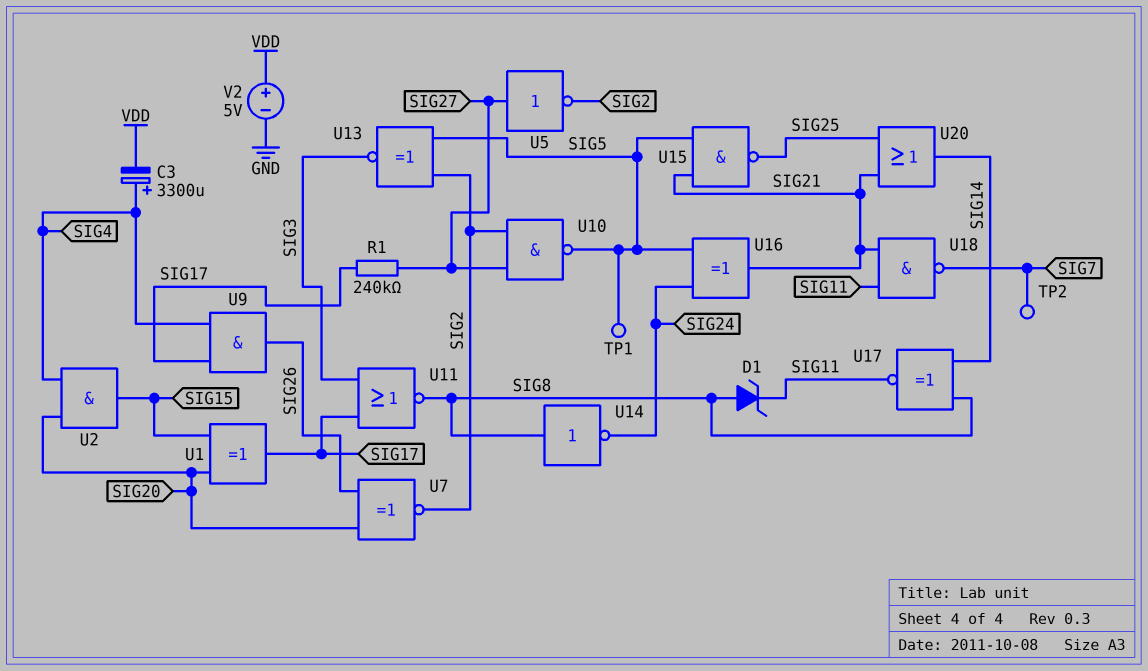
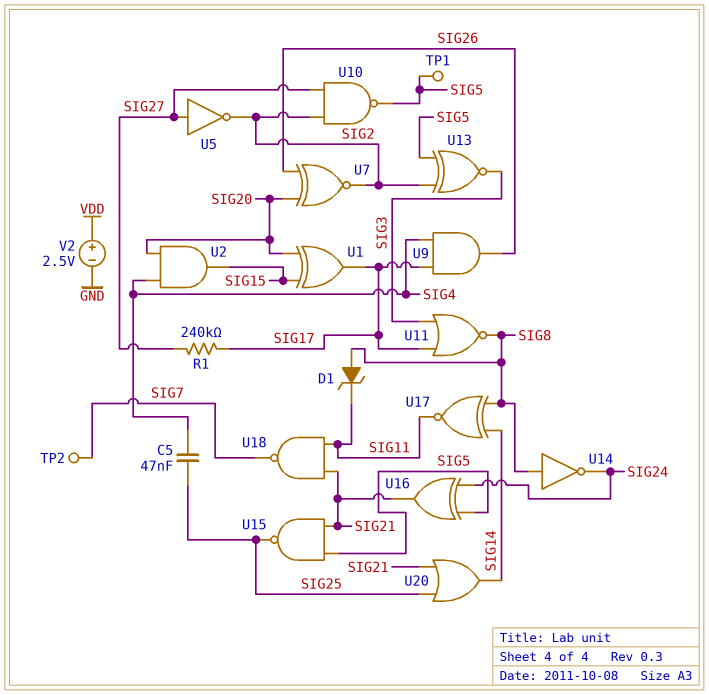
C3: 3300uF (plus SIG4, minus VDD) -> none
C5: none -> 47nF (SIG4, SIG25)
V2: 5V (plus VDD, minus GND) -> 2.5V (plus VDD, minus GND)

